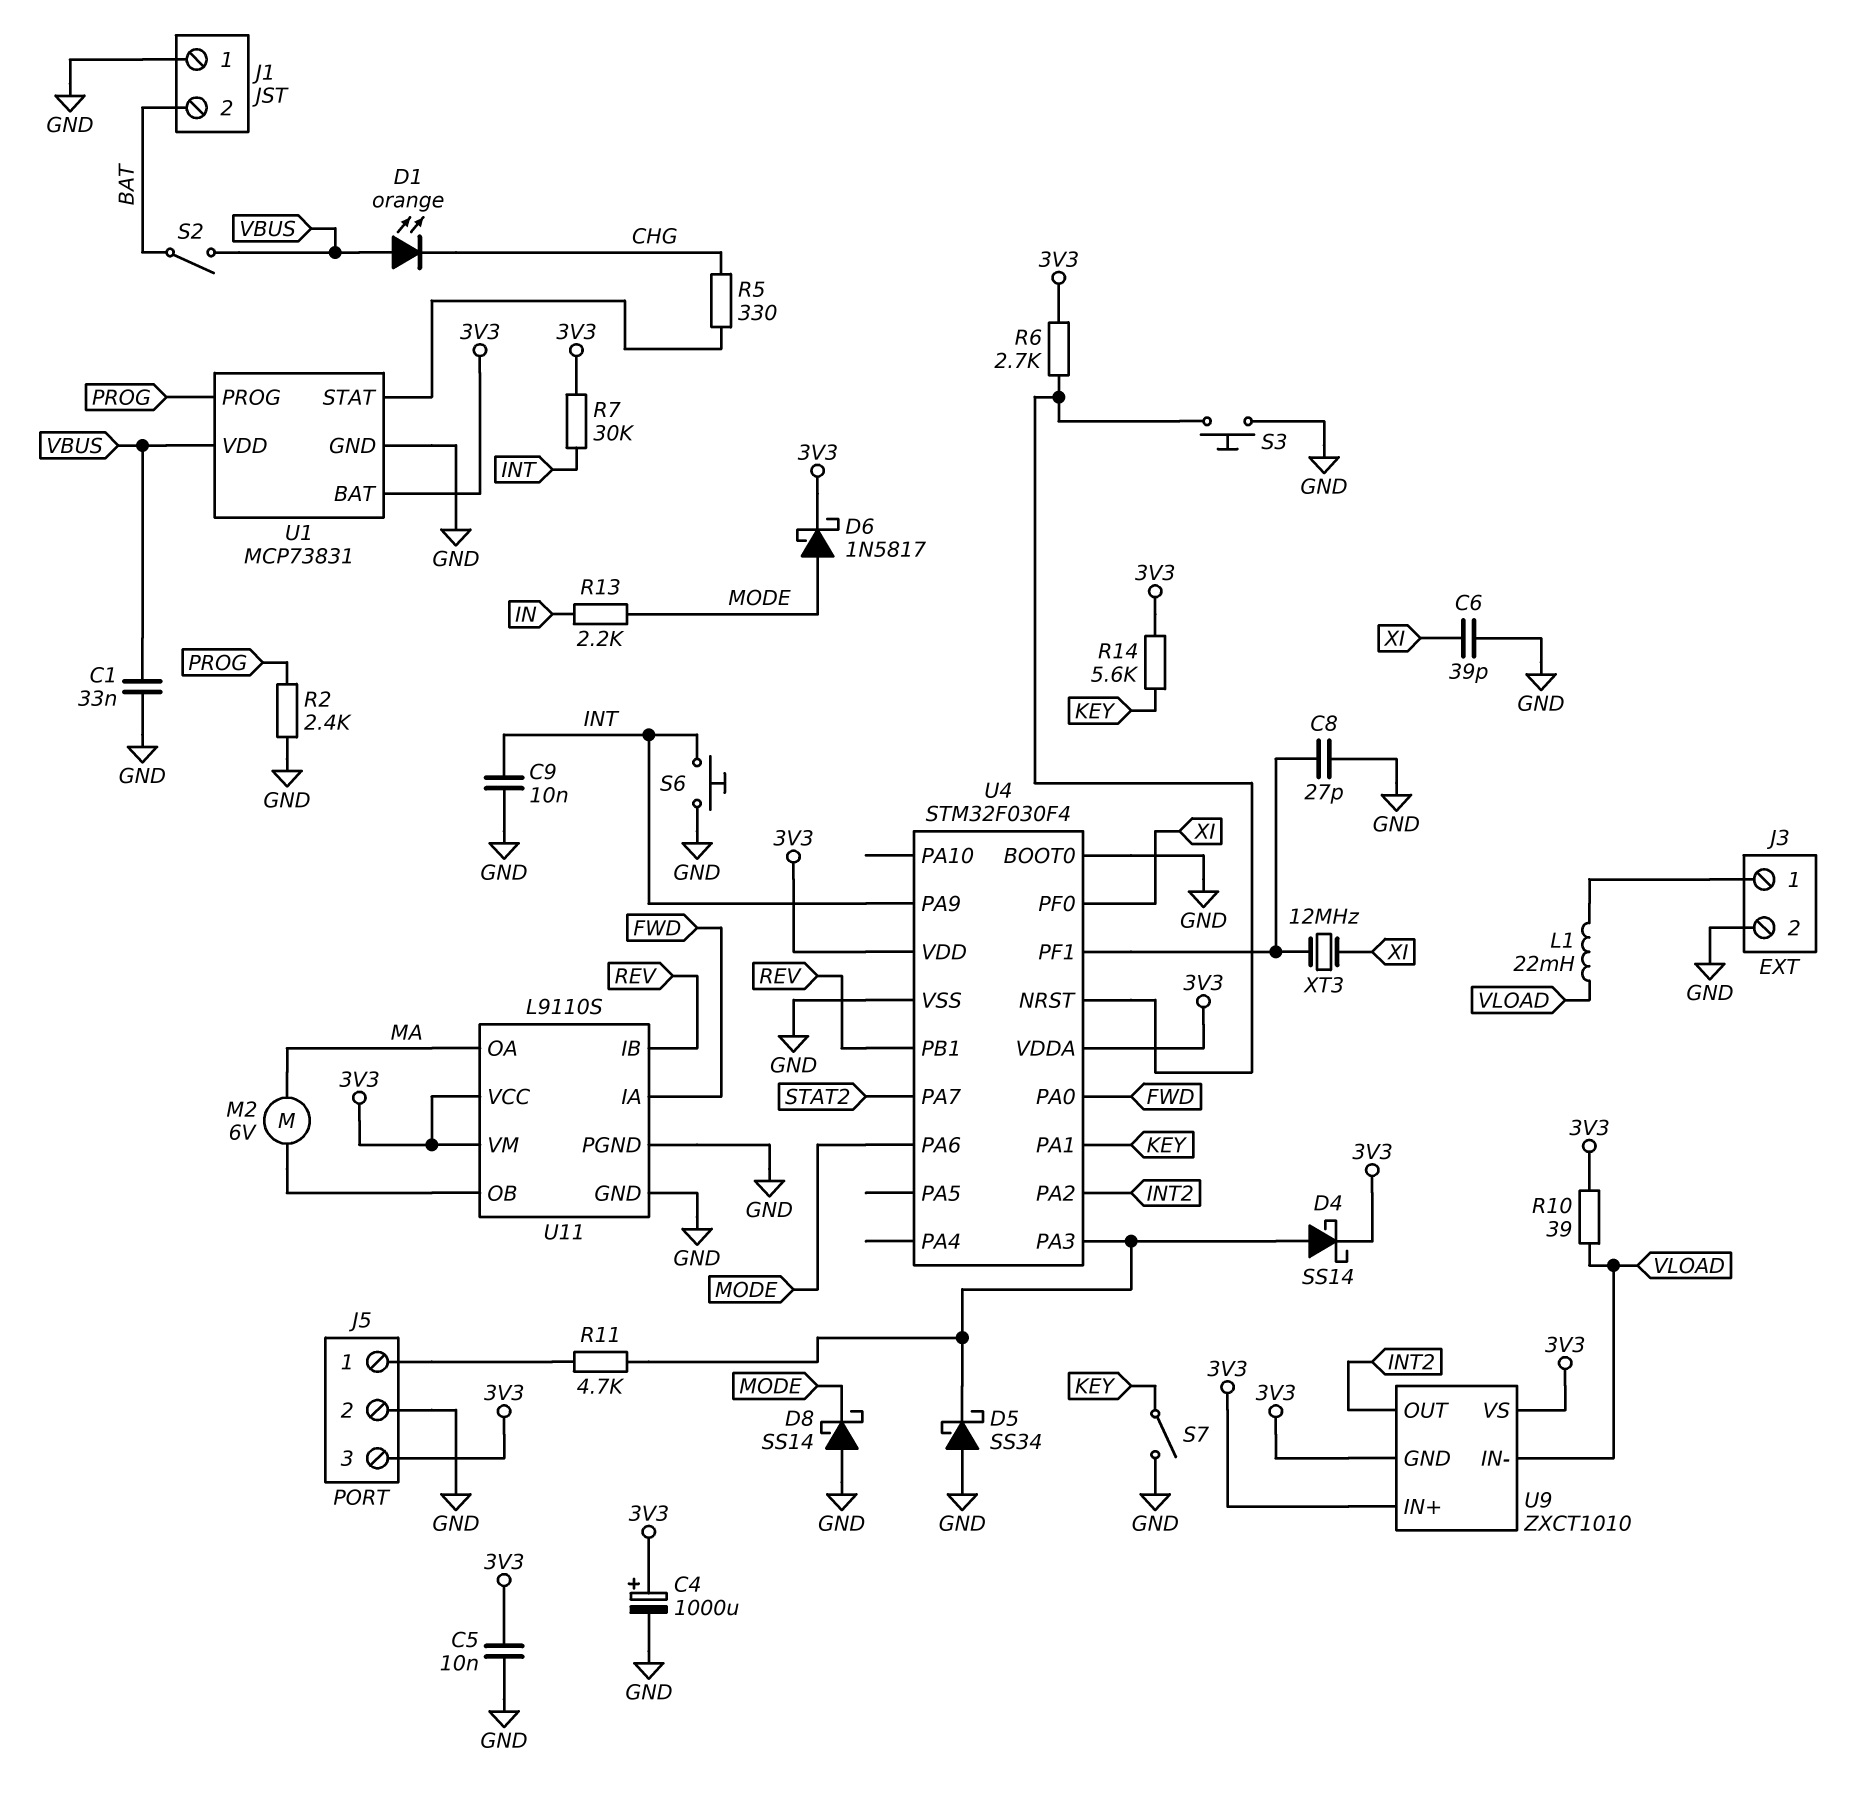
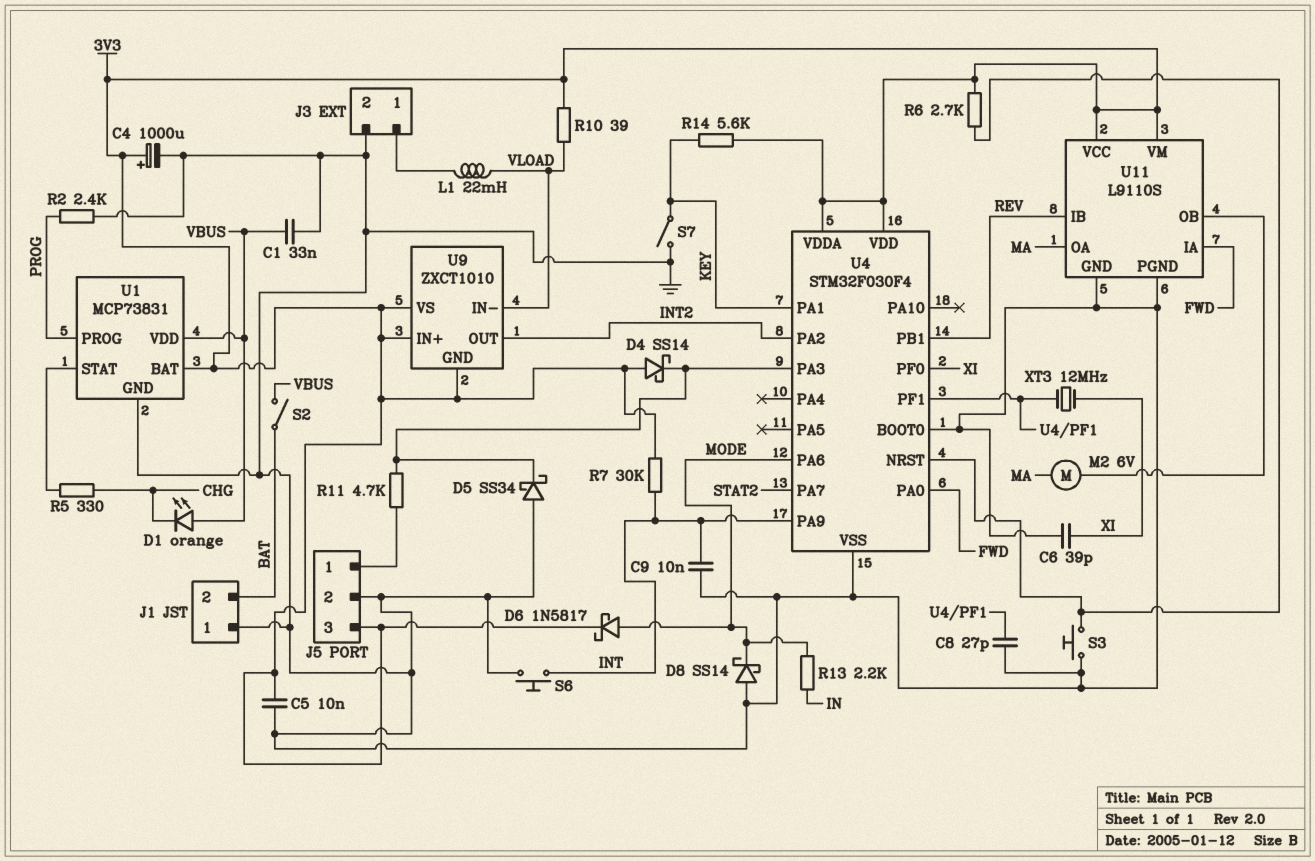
D4: schottky SS14 (A U4/PA3, K 3V3) -> schottky SS14 (A 3V3, K U4/PA3)

